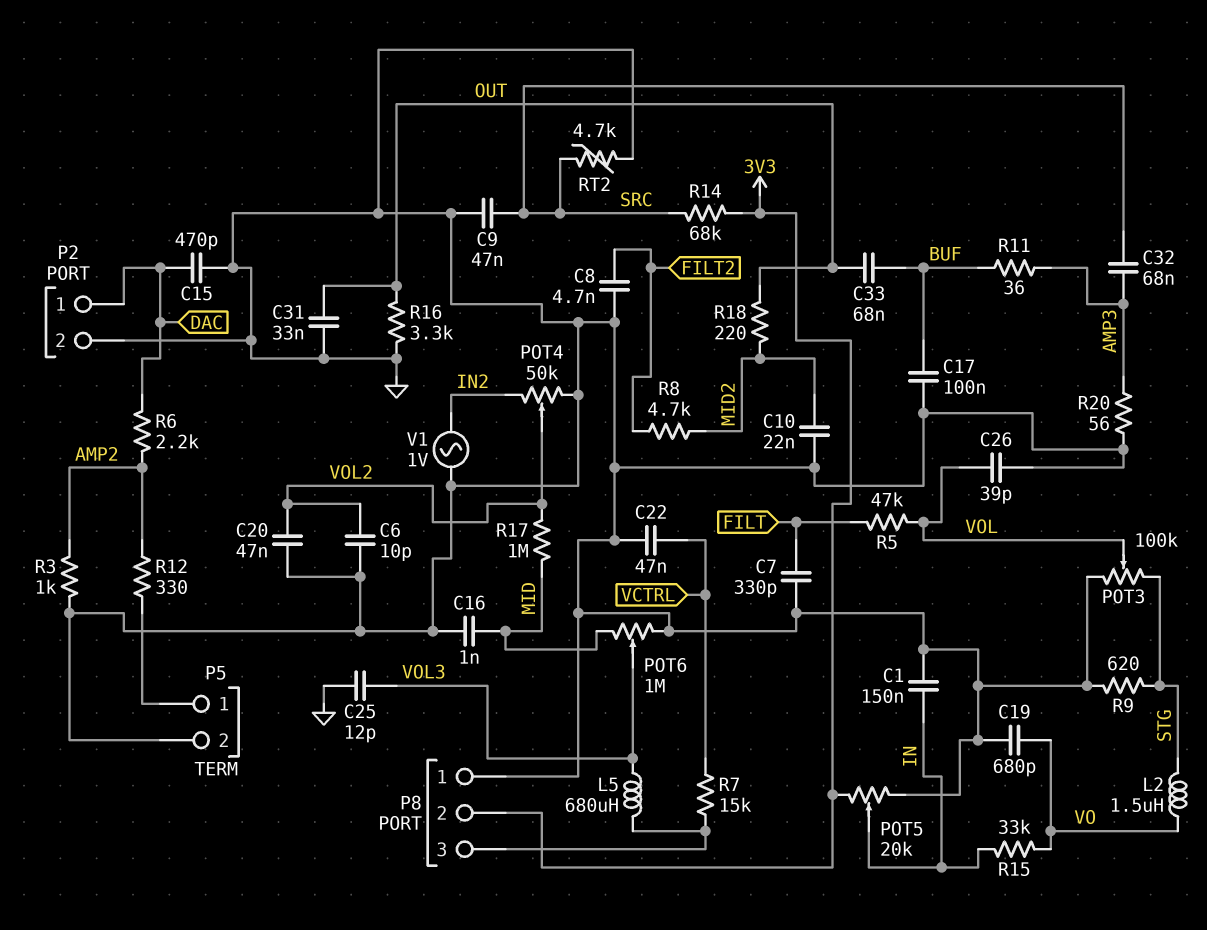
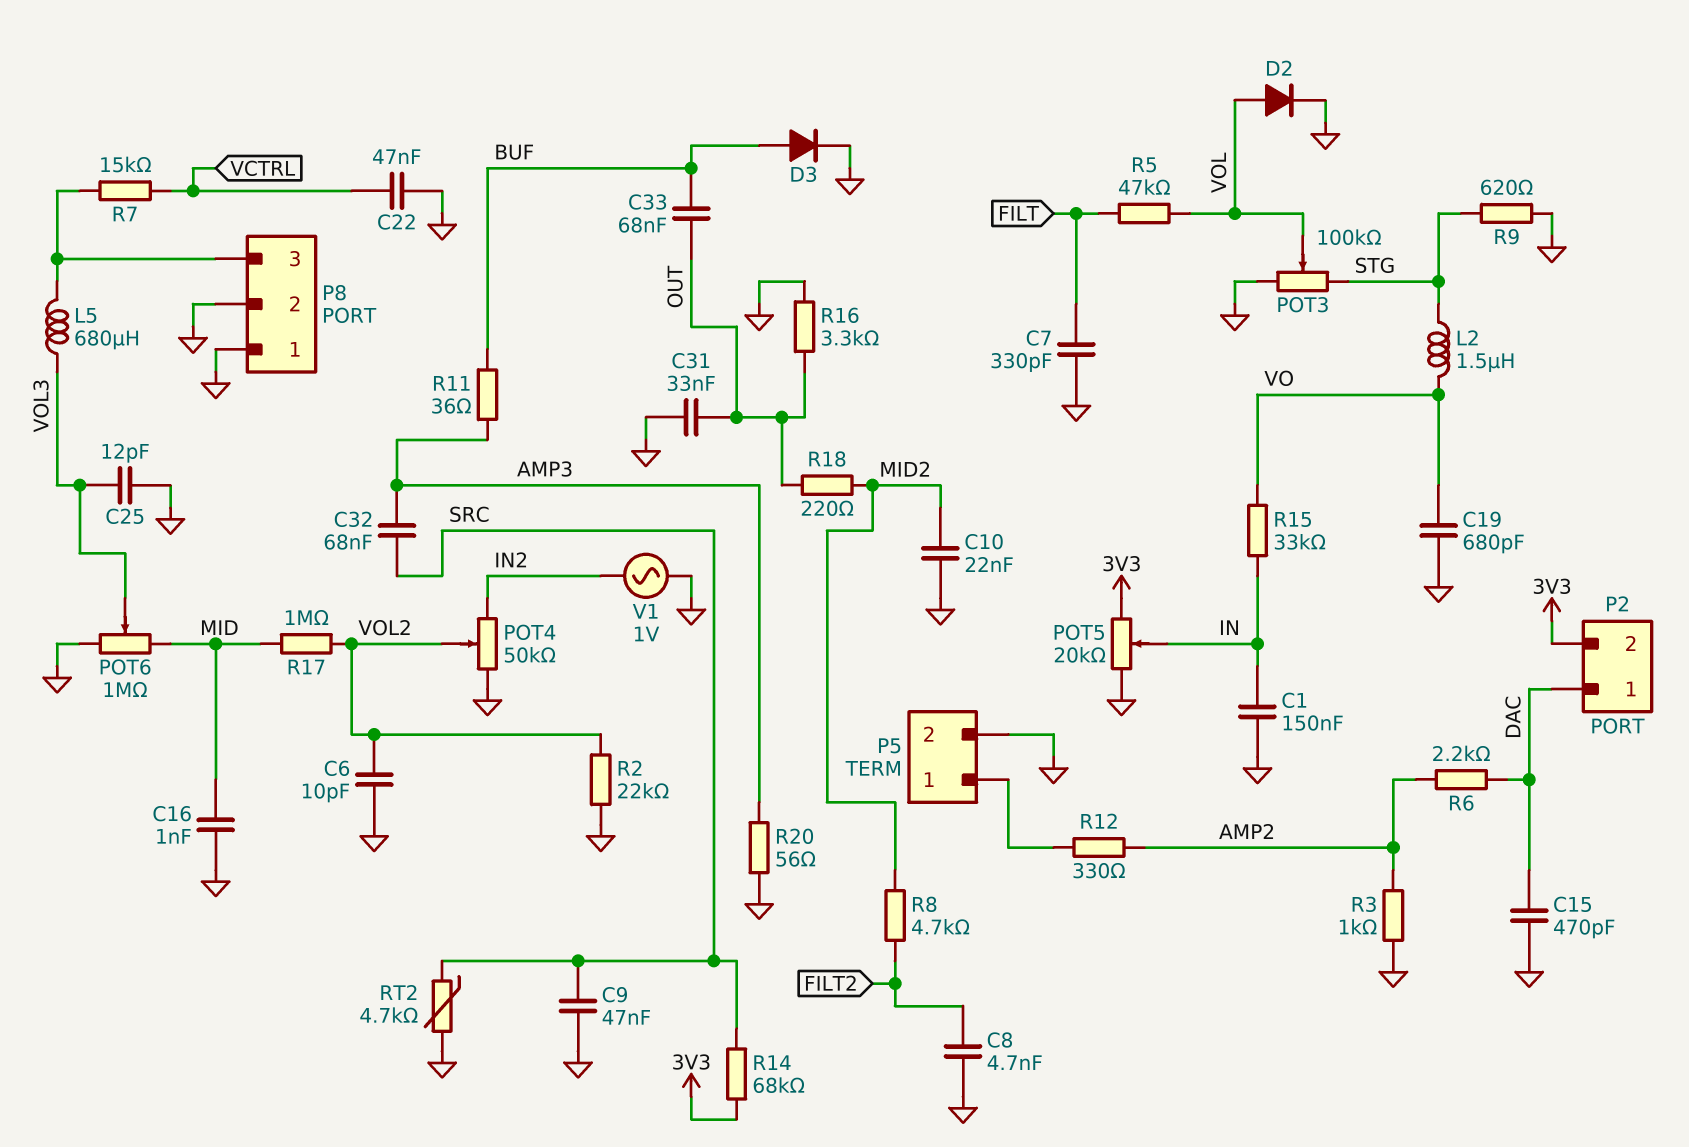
C17: 100nF (BUF, GND) -> none
C20: 47nF (GND, VOL2) -> none
C26: 39pF (GND, VOL) -> none
D2: none -> diode (A VOL, K GND)
D3: none -> diode (A BUF, K GND)
P2 pin 2: GND -> 3V3
P8 pin 2: 3V3 -> GND
R2: none -> 22k (GND, VOL2)

